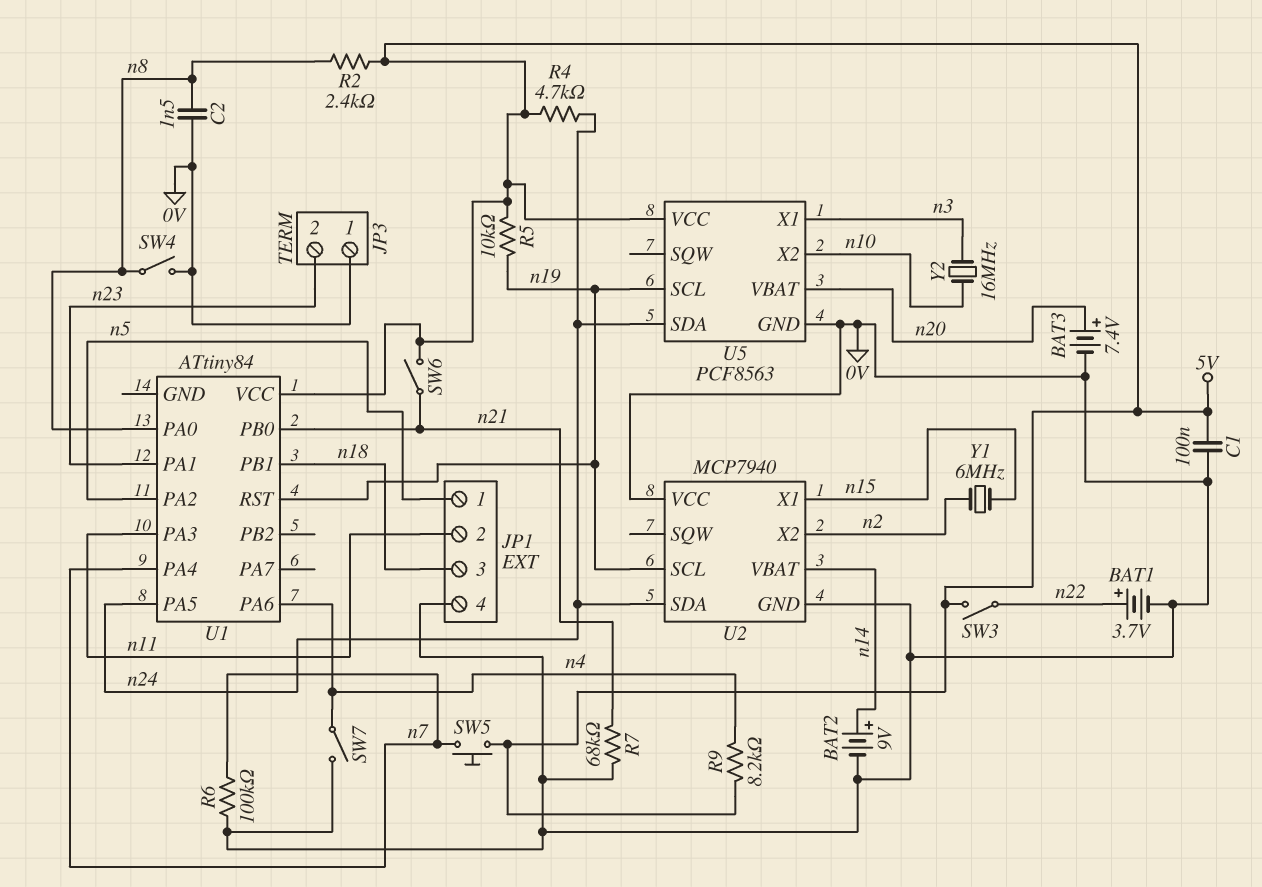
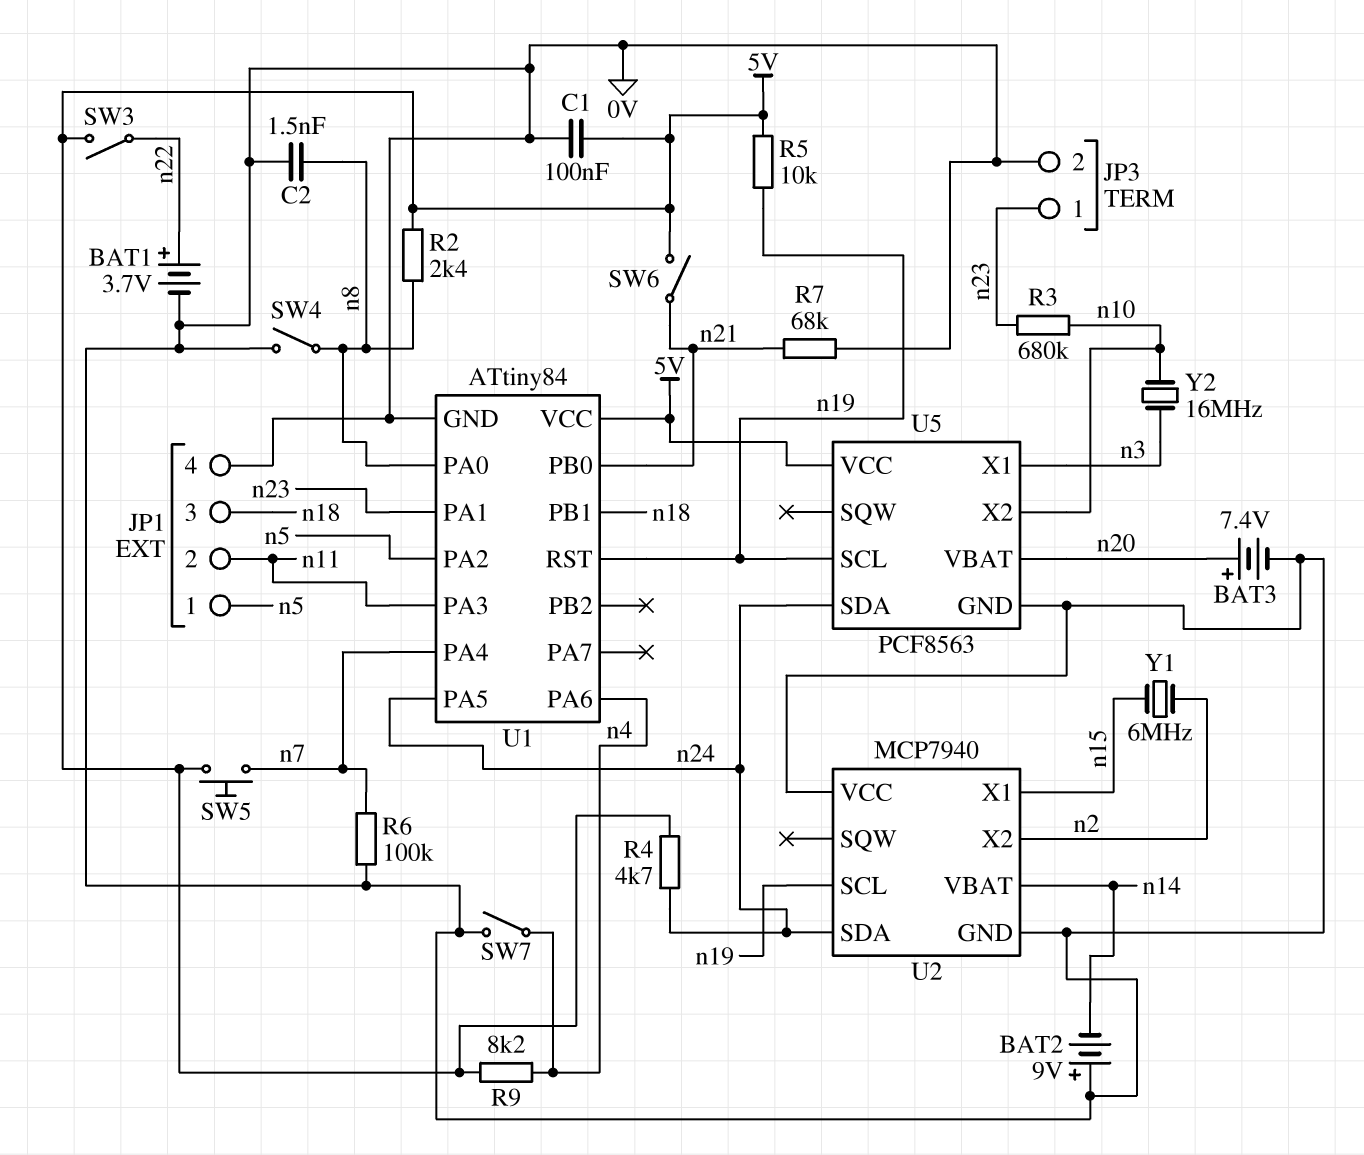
BAT2: 9V (plus n14, minus 0V) -> 9V (plus 0V, minus n14)
JP3 pin 1: 0V -> n23
JP3 pin 2: n23 -> 0V
R3: none -> 680k (n10, n23)
U1 pin GND: none -> 0V

